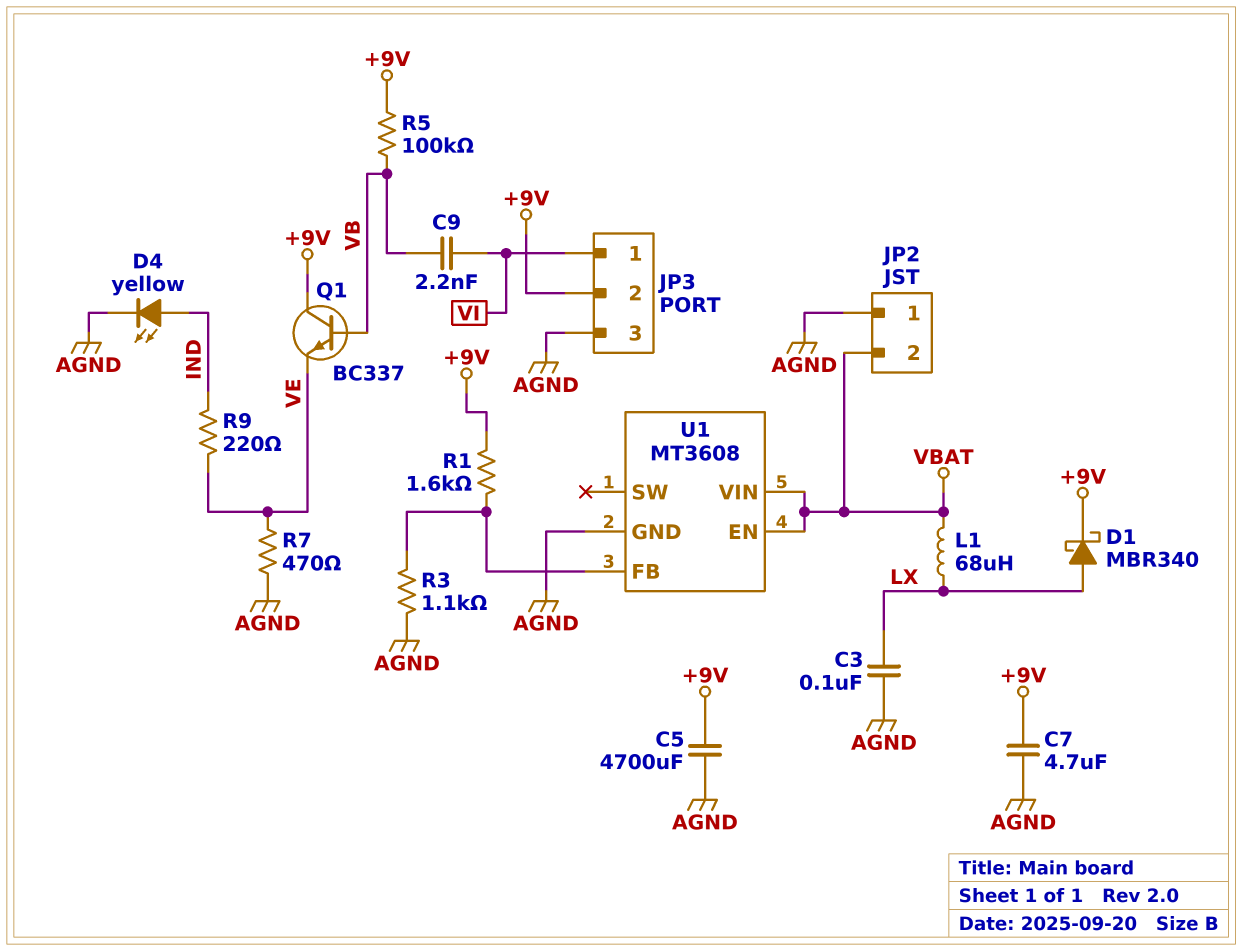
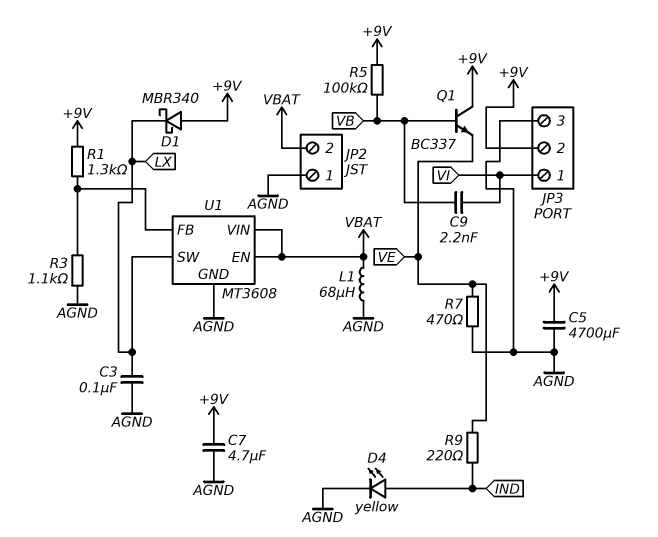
D1: schottky MBR340 (A LX, K +9V) -> schottky MBR340 (A +9V, K LX)
L1: 68uH (LX, VBAT) -> 68uH (AGND, VBAT)
R1: 1.6k (+9V, U1/FB) -> 1.3k (+9V, U1/FB)
U1 pin SW: none -> LX

